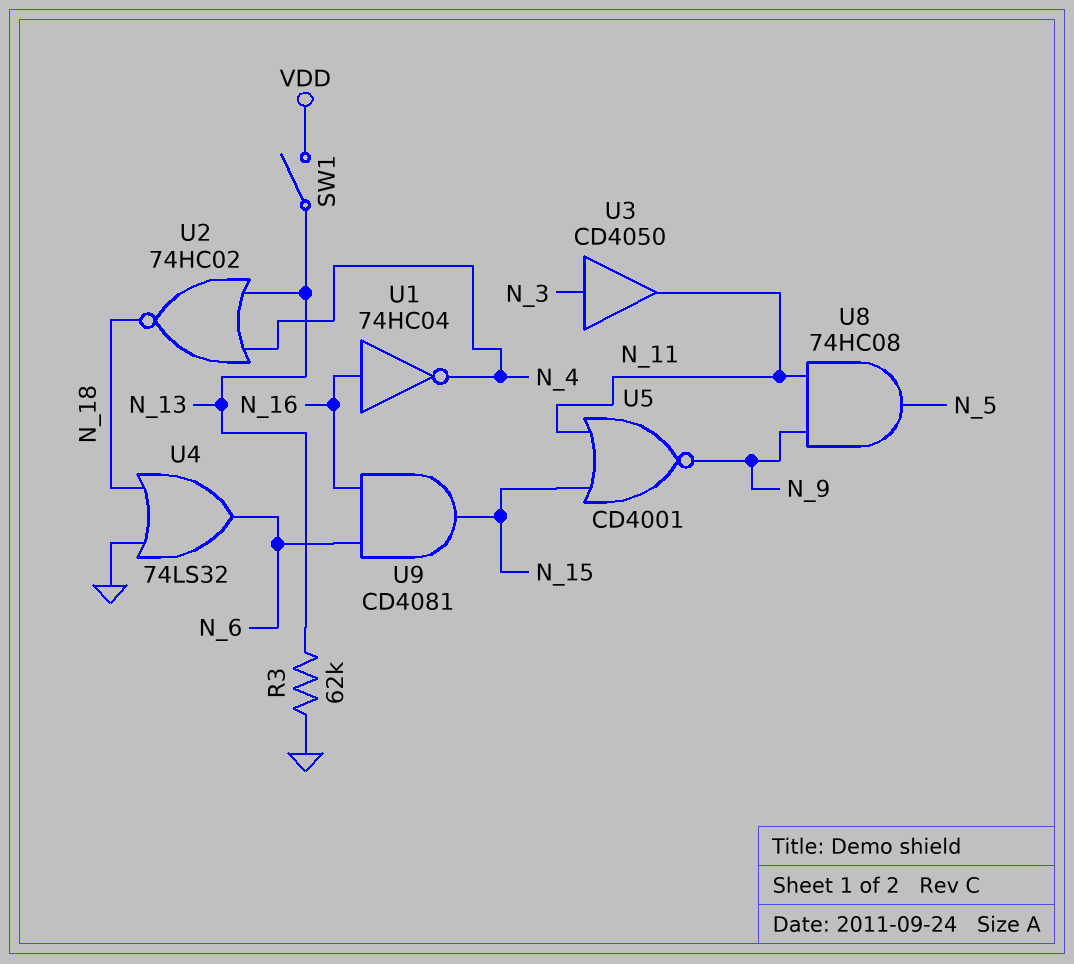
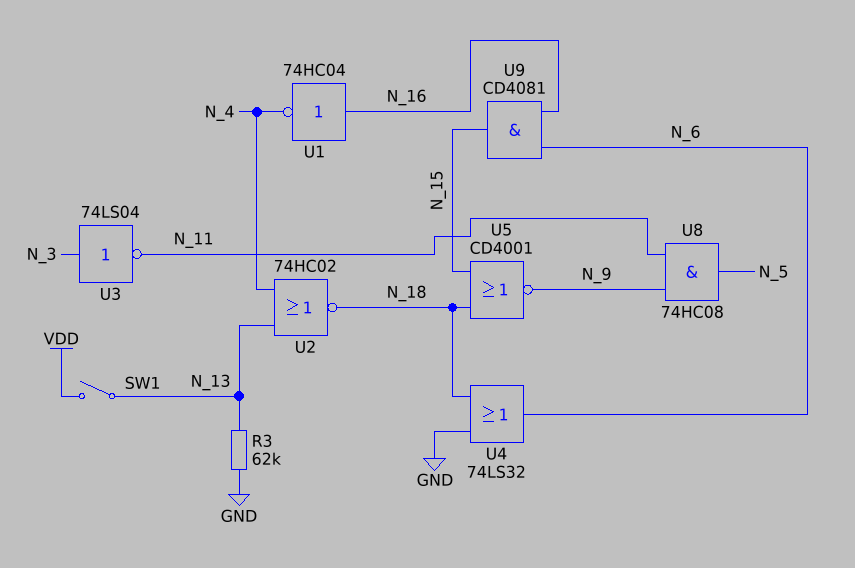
U3: buffer CD4050 (in N_3, out N_11) -> NOT 74LS04 (in N_3, out N_11)
U5: NOR CD4001 (in N_11, in N_15, out N_9) -> NOR CD4001 (in N_15, in N_18, out N_9)

